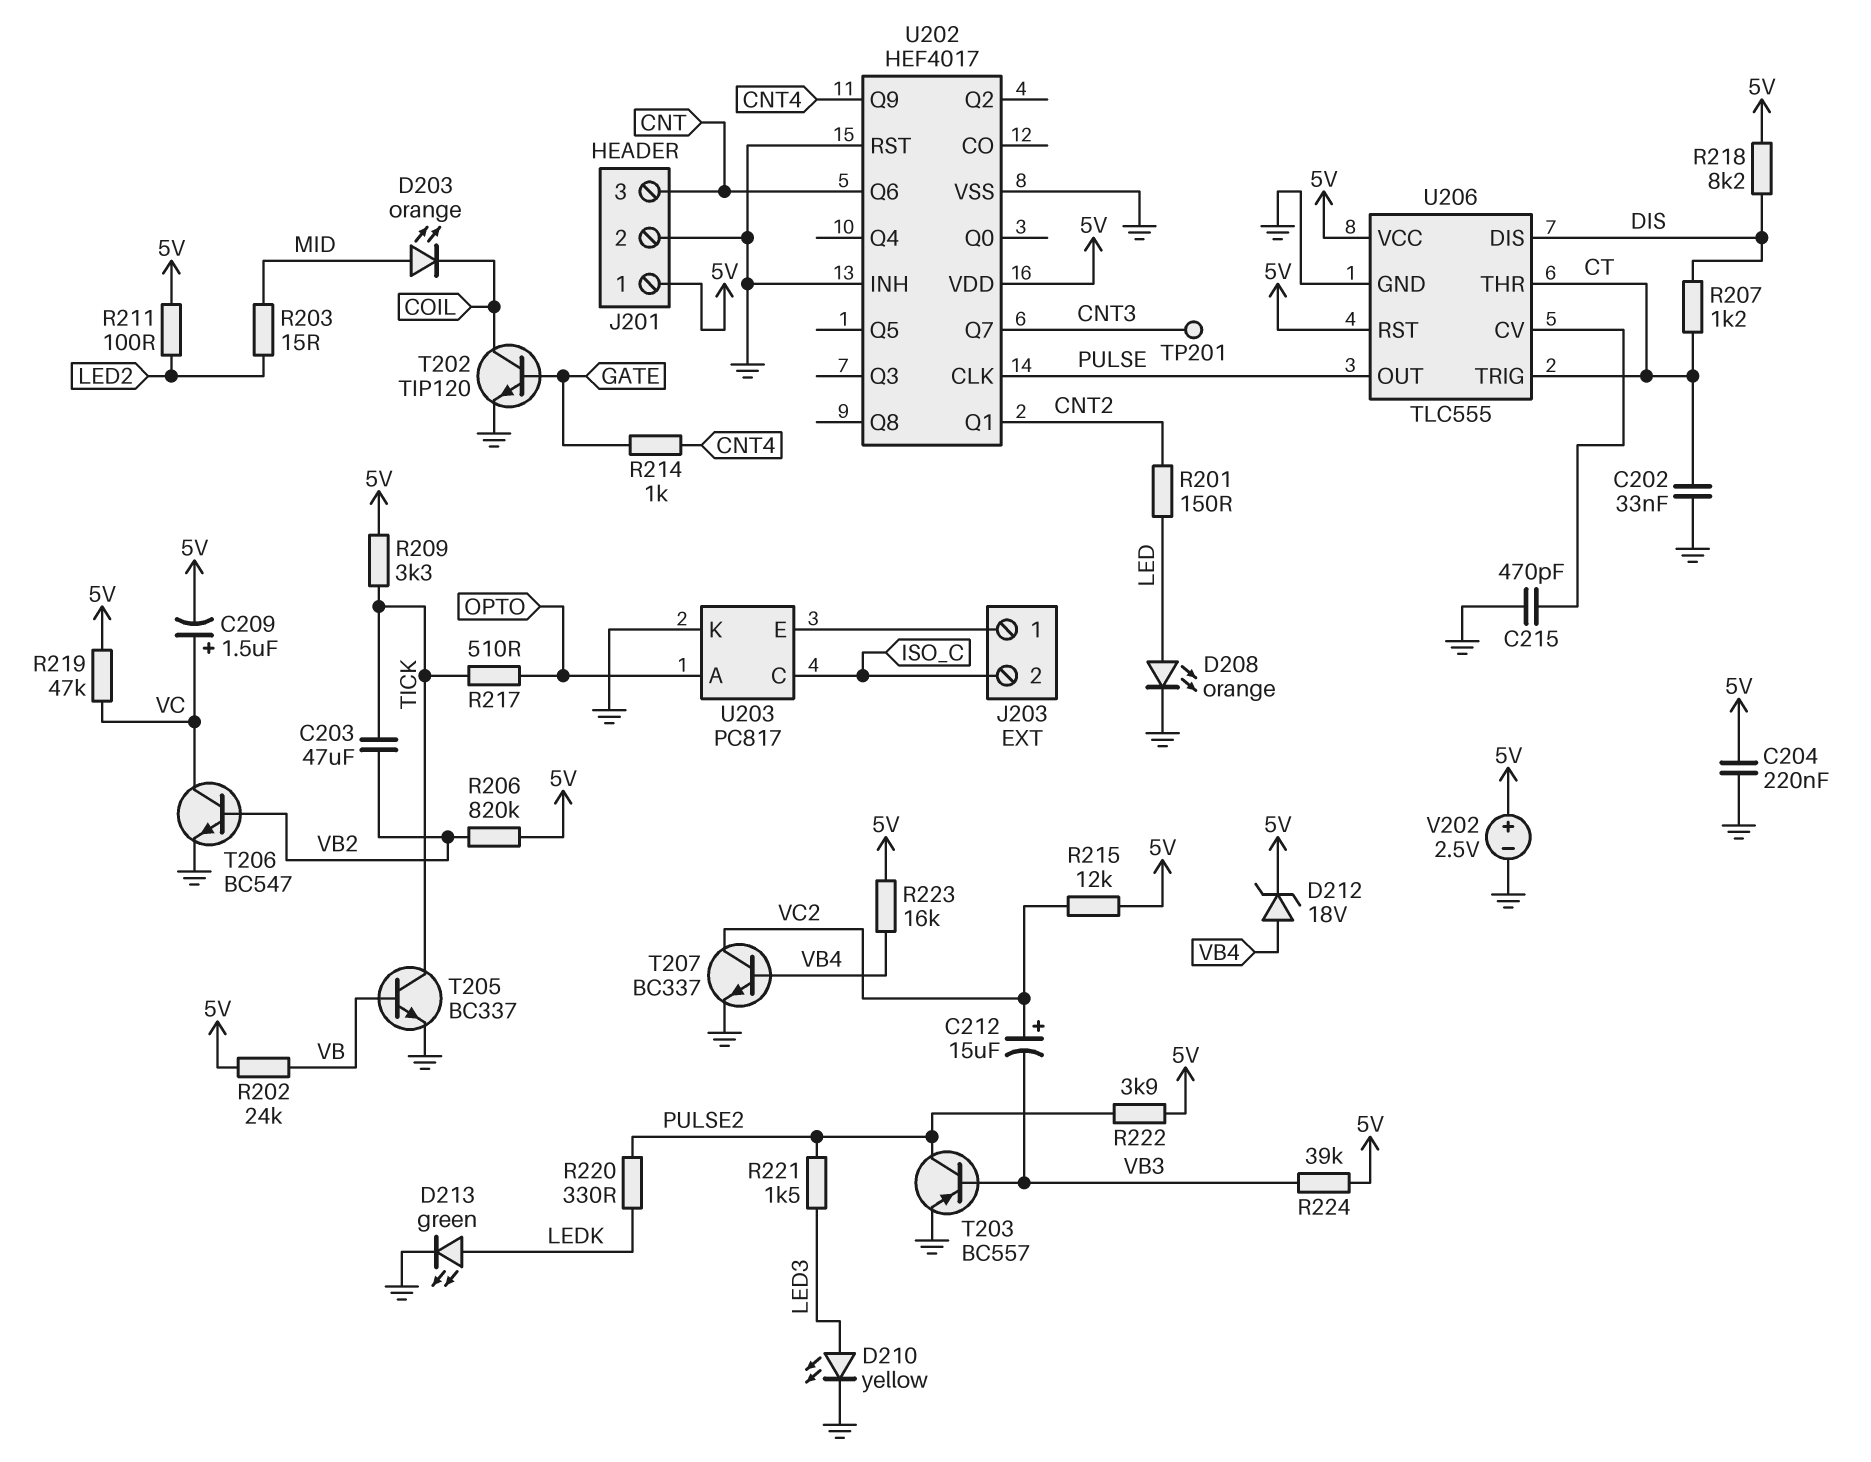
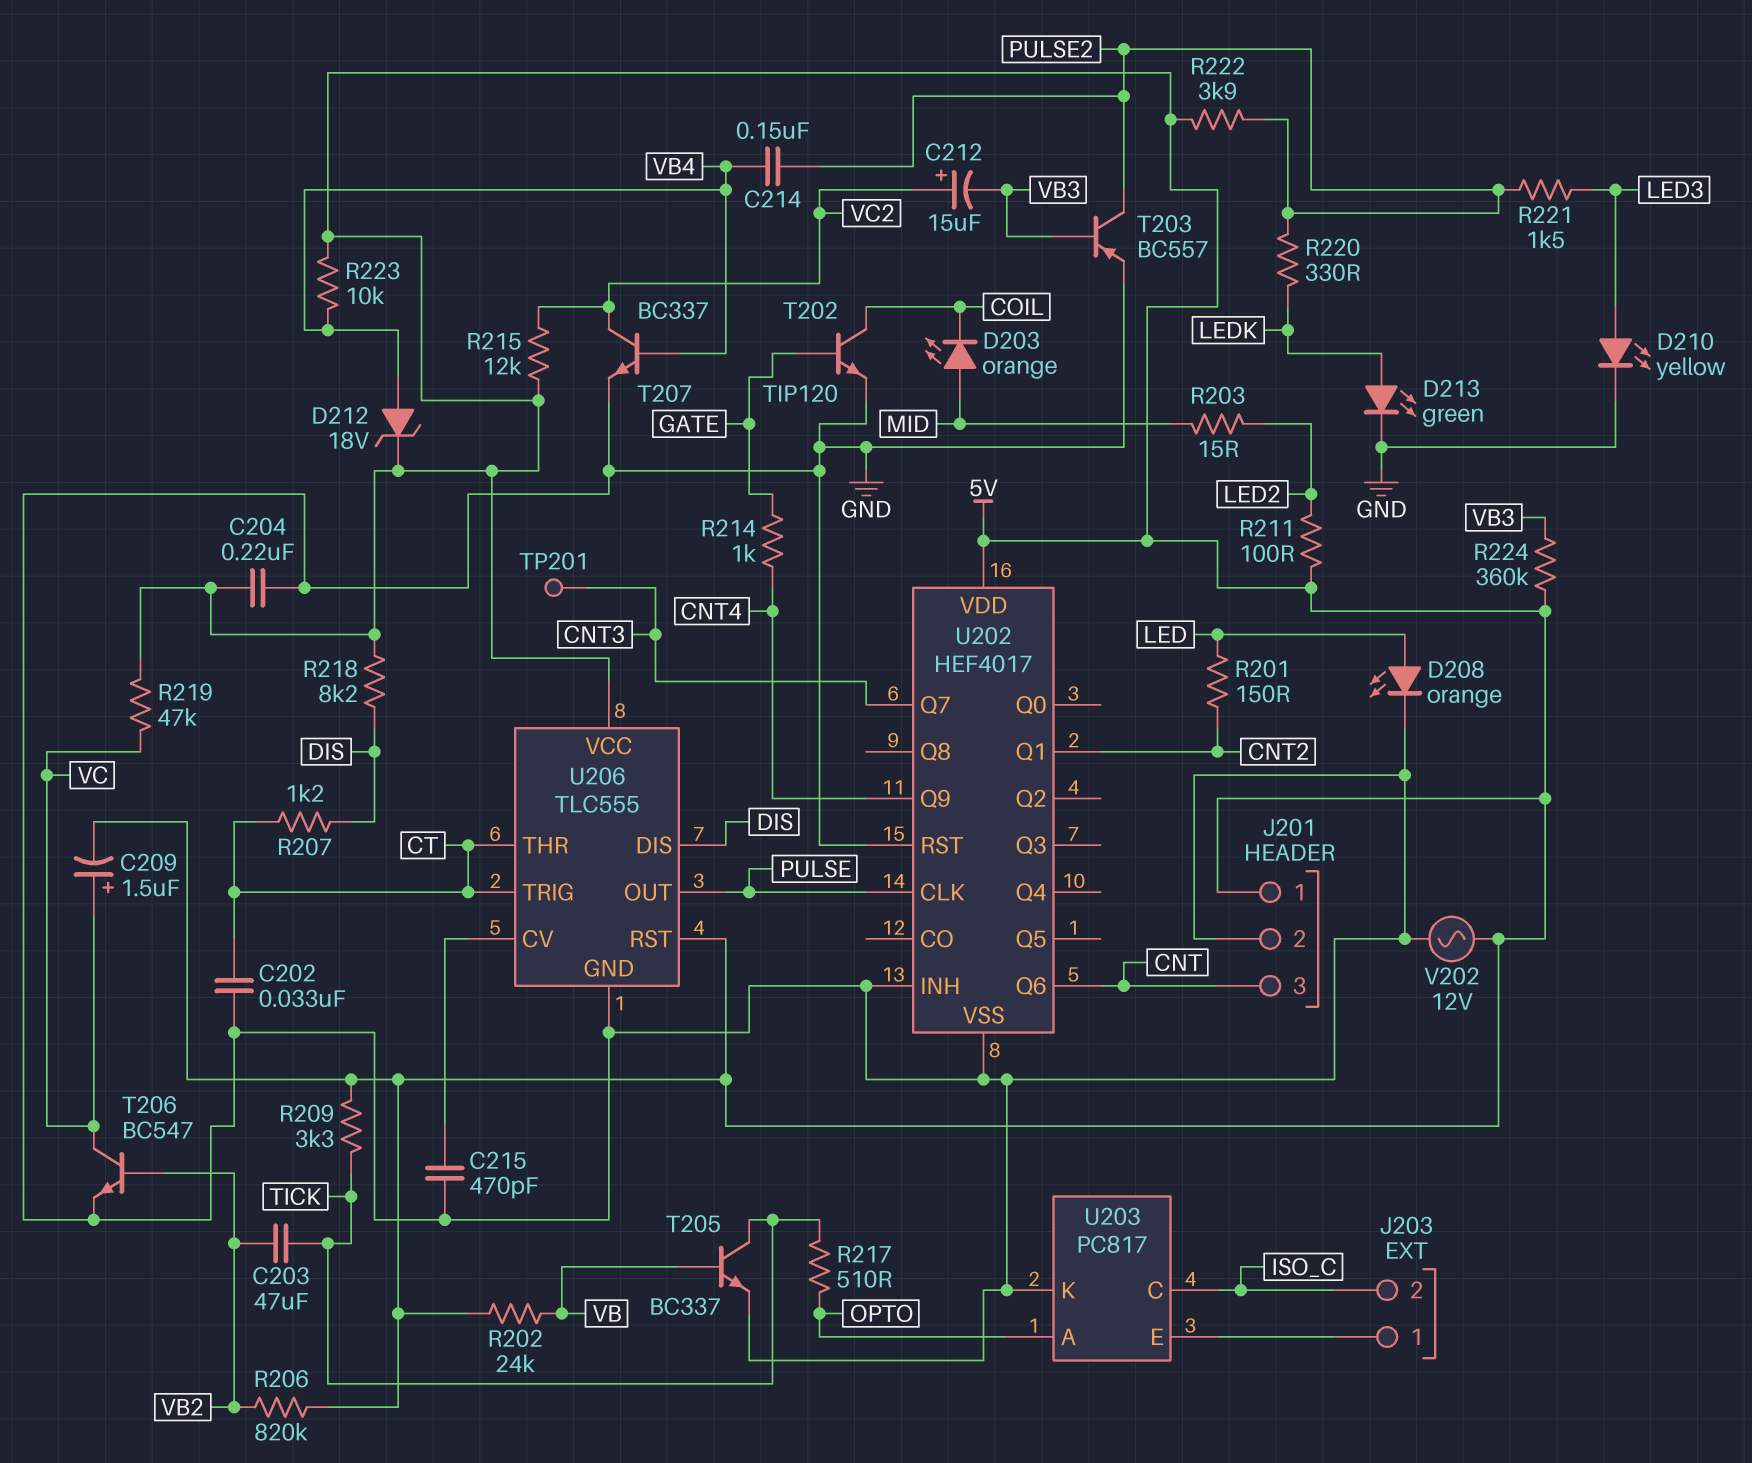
C214: none -> 150nF (PULSE2, VB4)
R223: 16k (5V, VB4) -> 10k (5V, VB4)
R224: 39k (5V, VB3) -> 360k (5V, VB3)
V202: 2.5V (plus 5V, minus GND) -> AC 12V (5V, GND)

